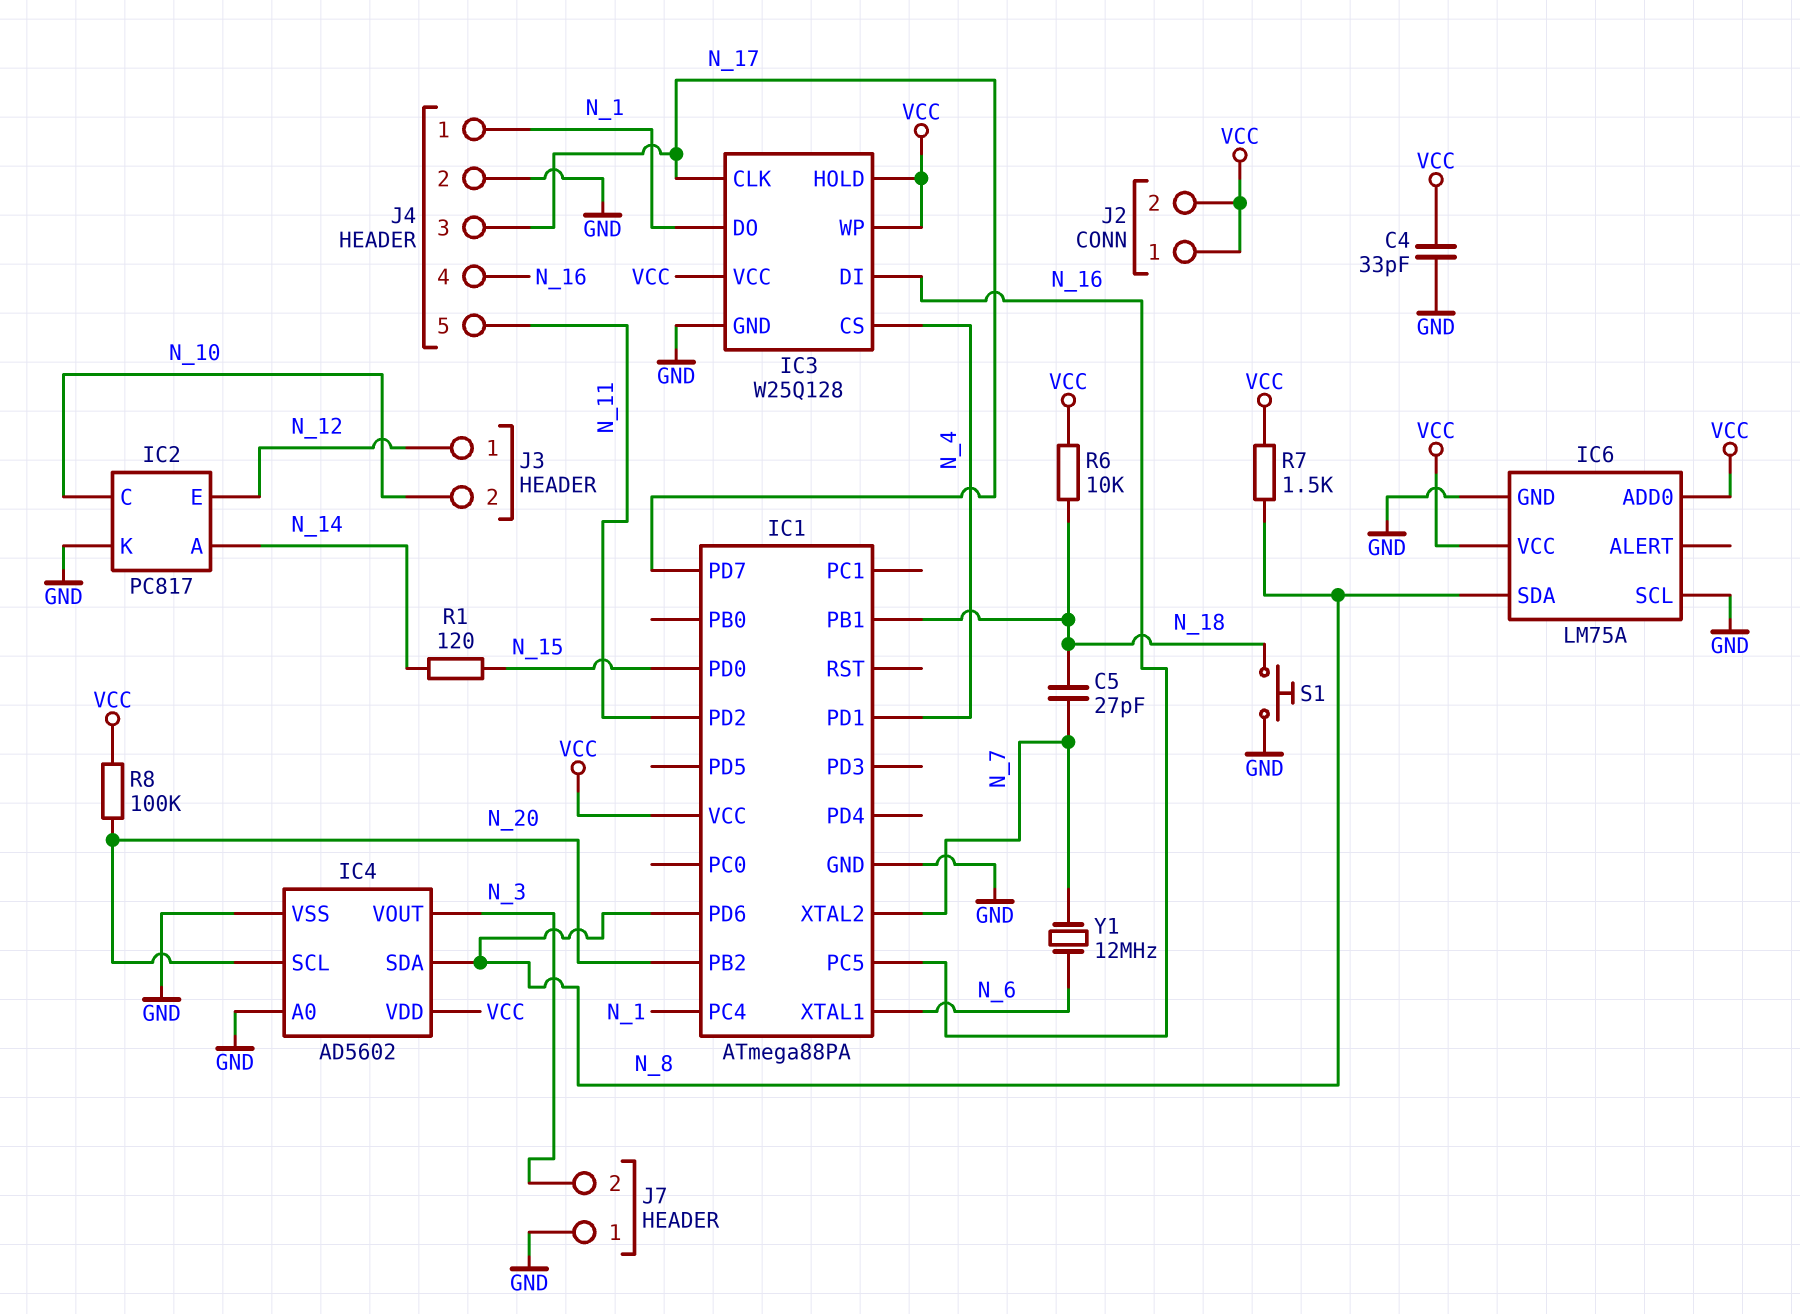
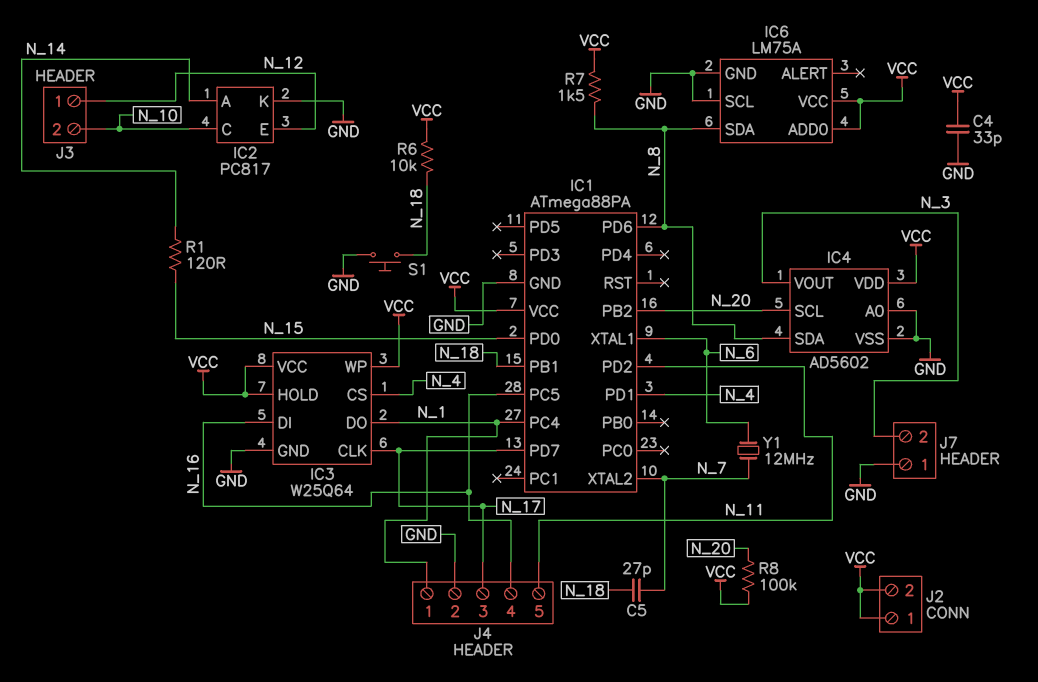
IC3: W25Q128 -> W25Q64

